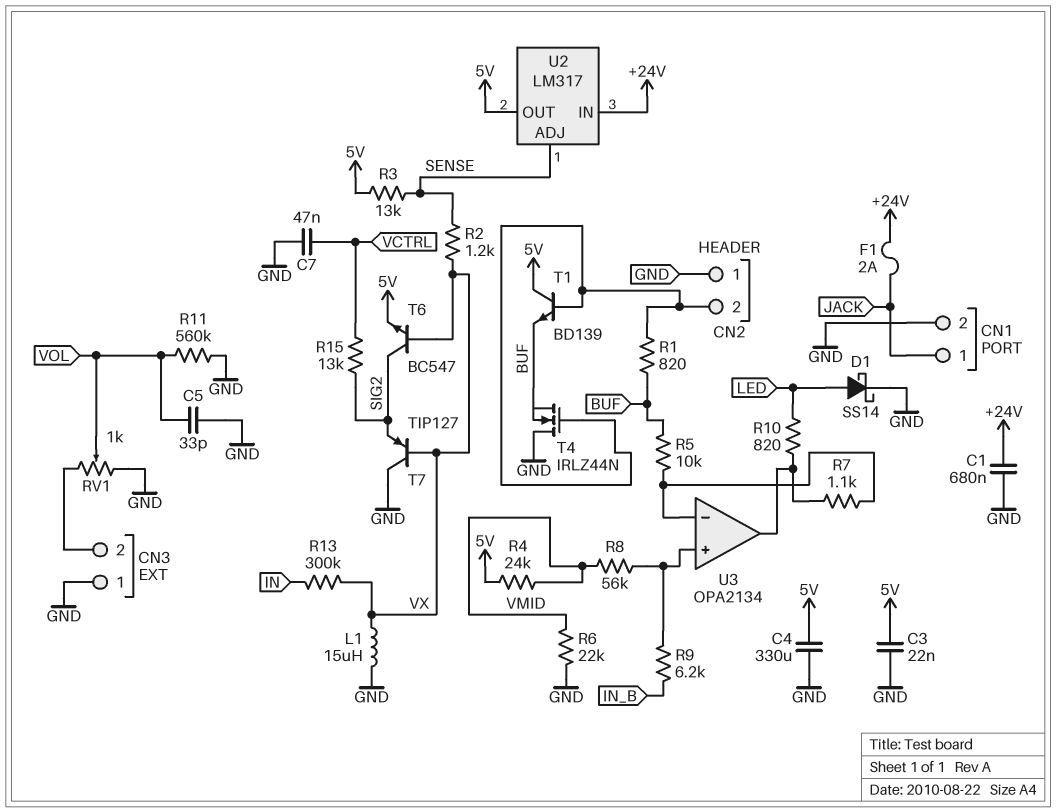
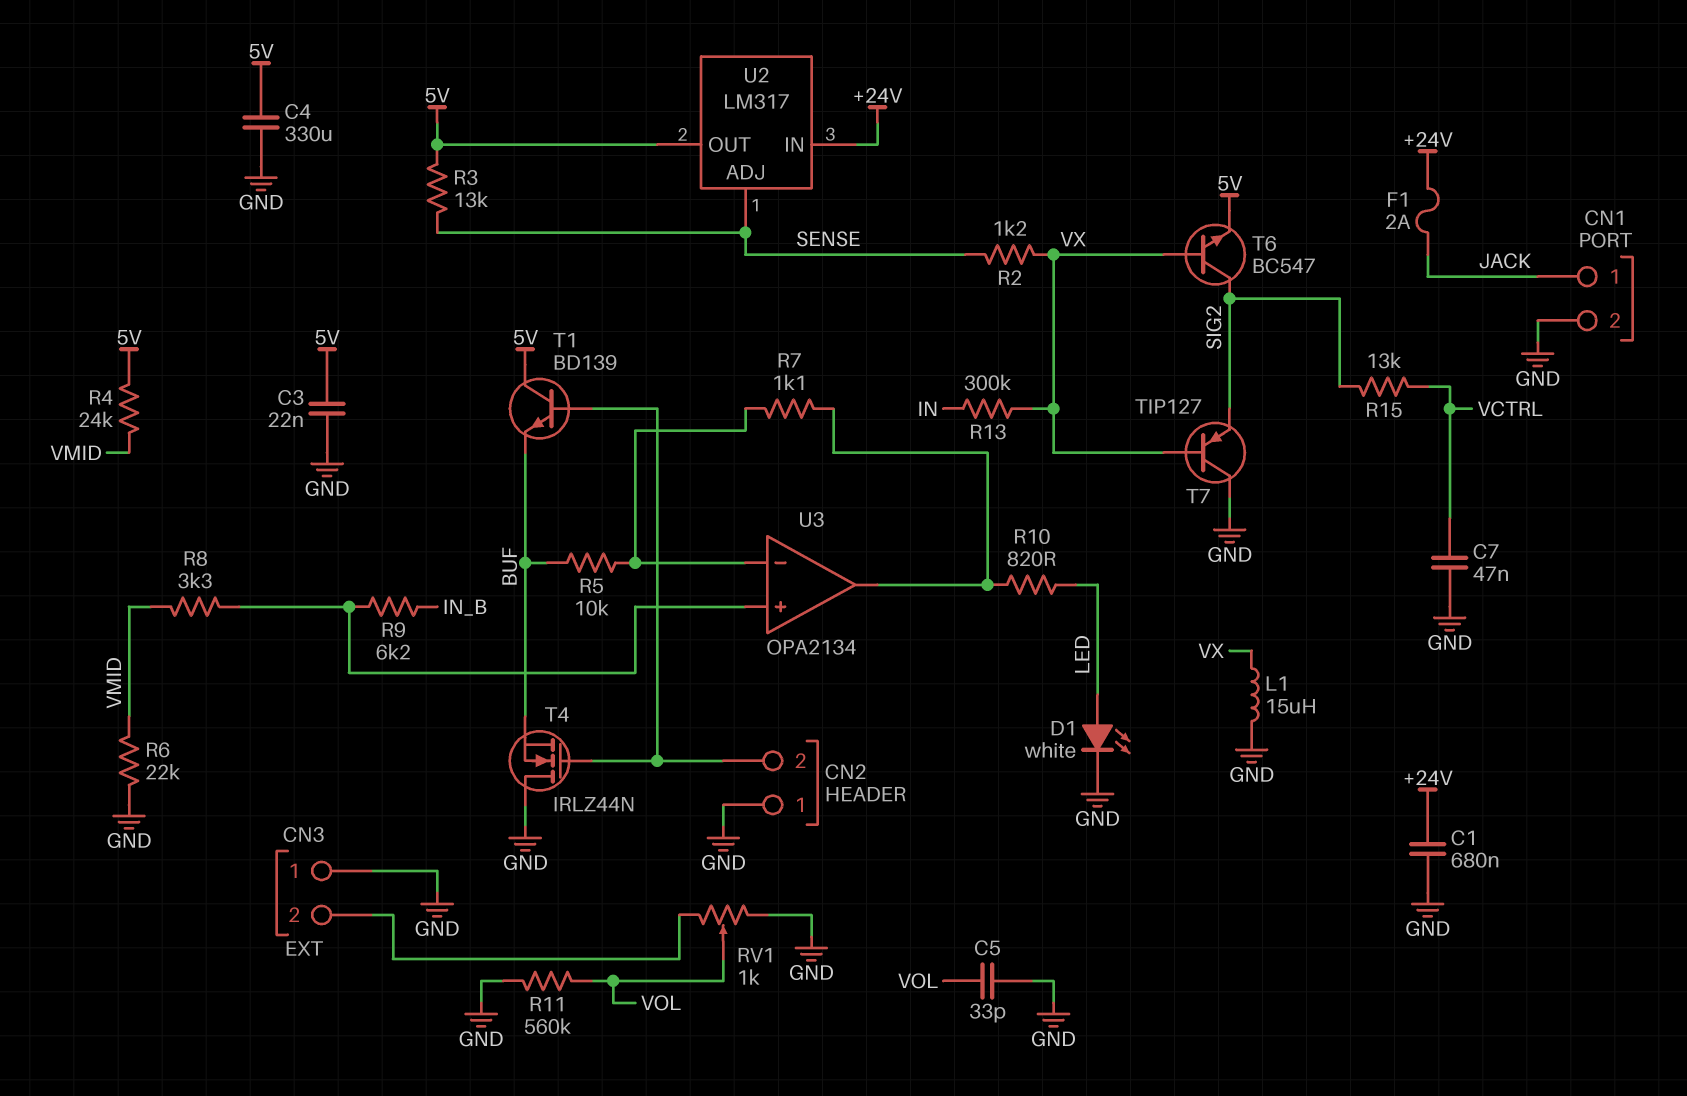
D1: schottky SS14 (A LED, K GND) -> LED white (A LED, K GND)
R1: 820 (BUF, CN2/2) -> none
R8: 56k (U3/in+, VMID) -> 3.3k (U3/in+, VMID)

